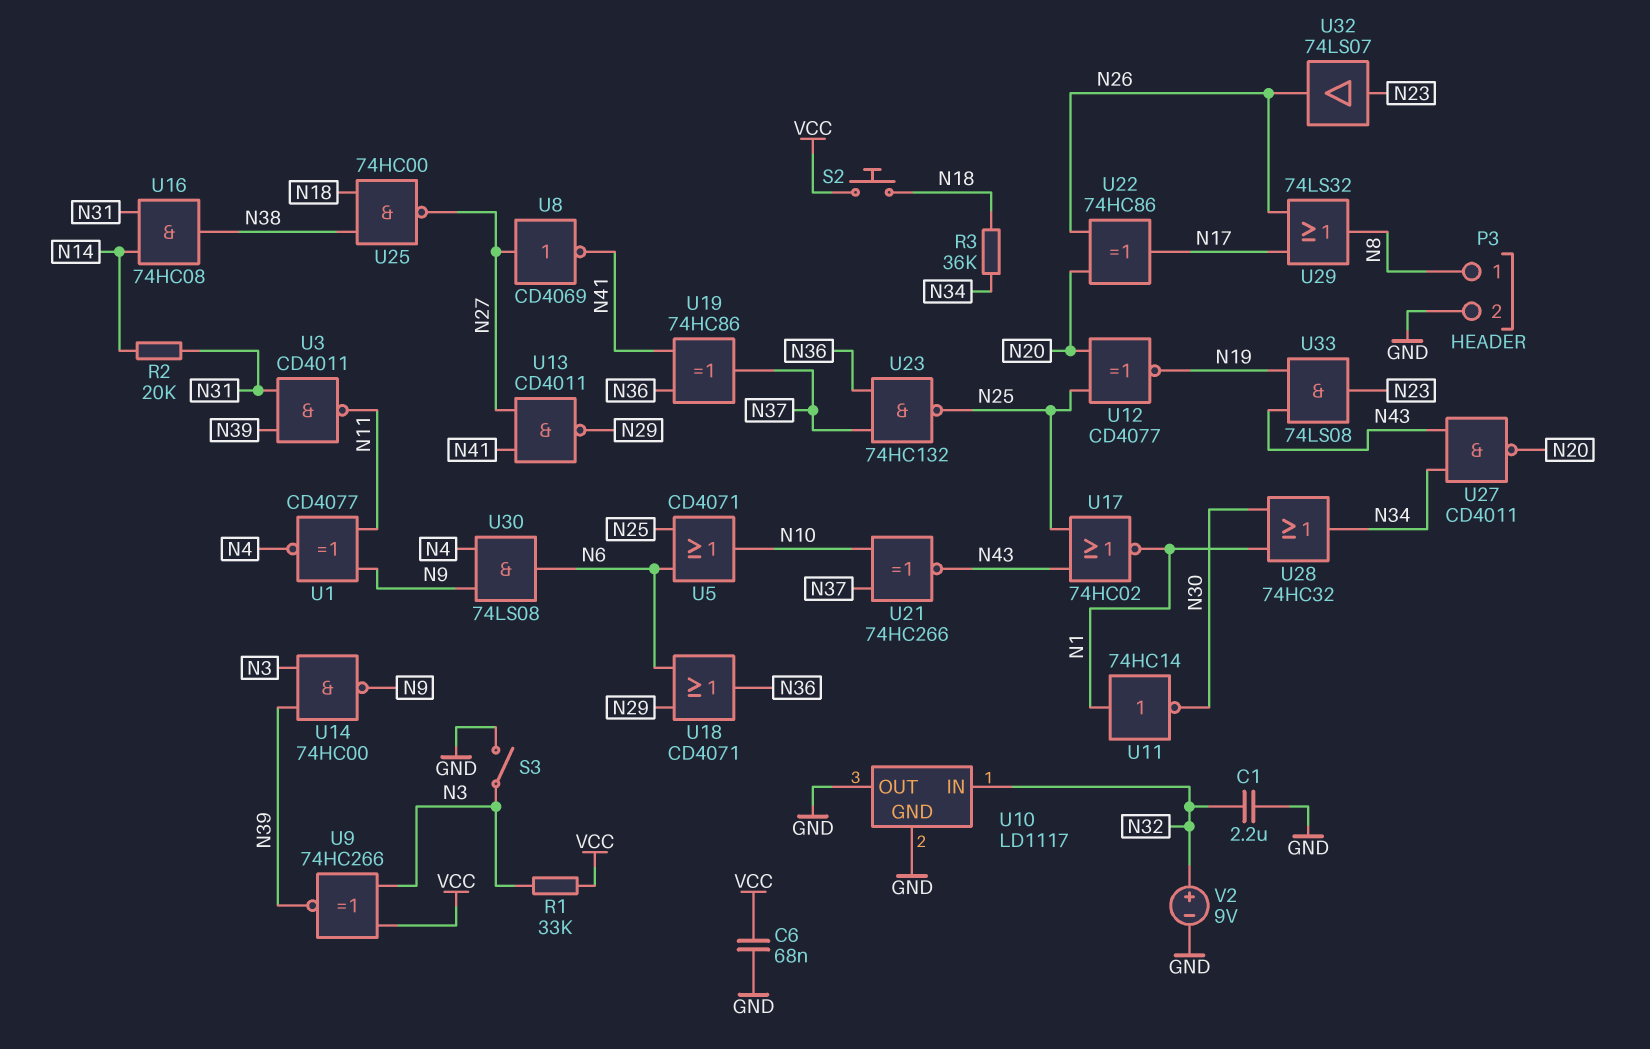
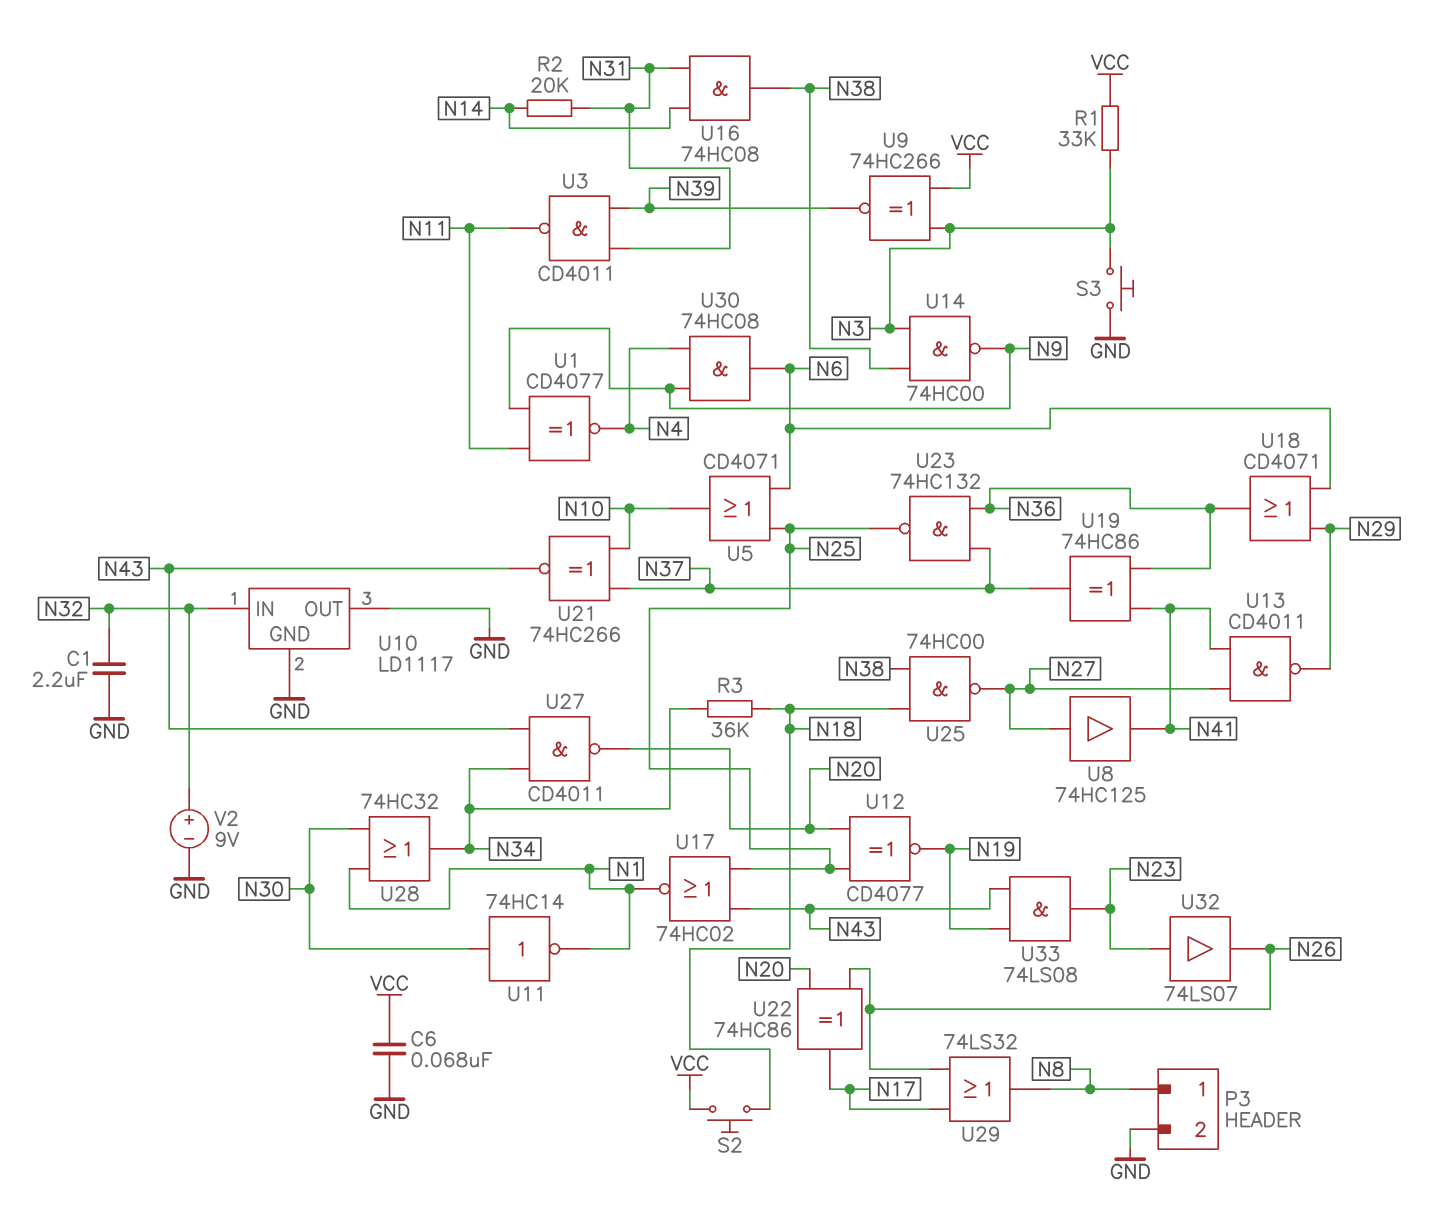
S3: switch (GND, N3) -> button (GND, N3)
U8: NOT CD4069 (in N27, out N41) -> buffer 74HC125 (in N27, out N41)
U11: NOT 74HC14 (in N1, out N30) -> NOT 74HC14 (in N30, out N1)
U14: NAND 74HC00 (in N3, in N39, out N9) -> NAND 74HC00 (in N3, in N38, out N9)
U30: AND 74LS08 (in N4, in N9, out N6) -> AND 74HC08 (in N4, in N9, out N6)

